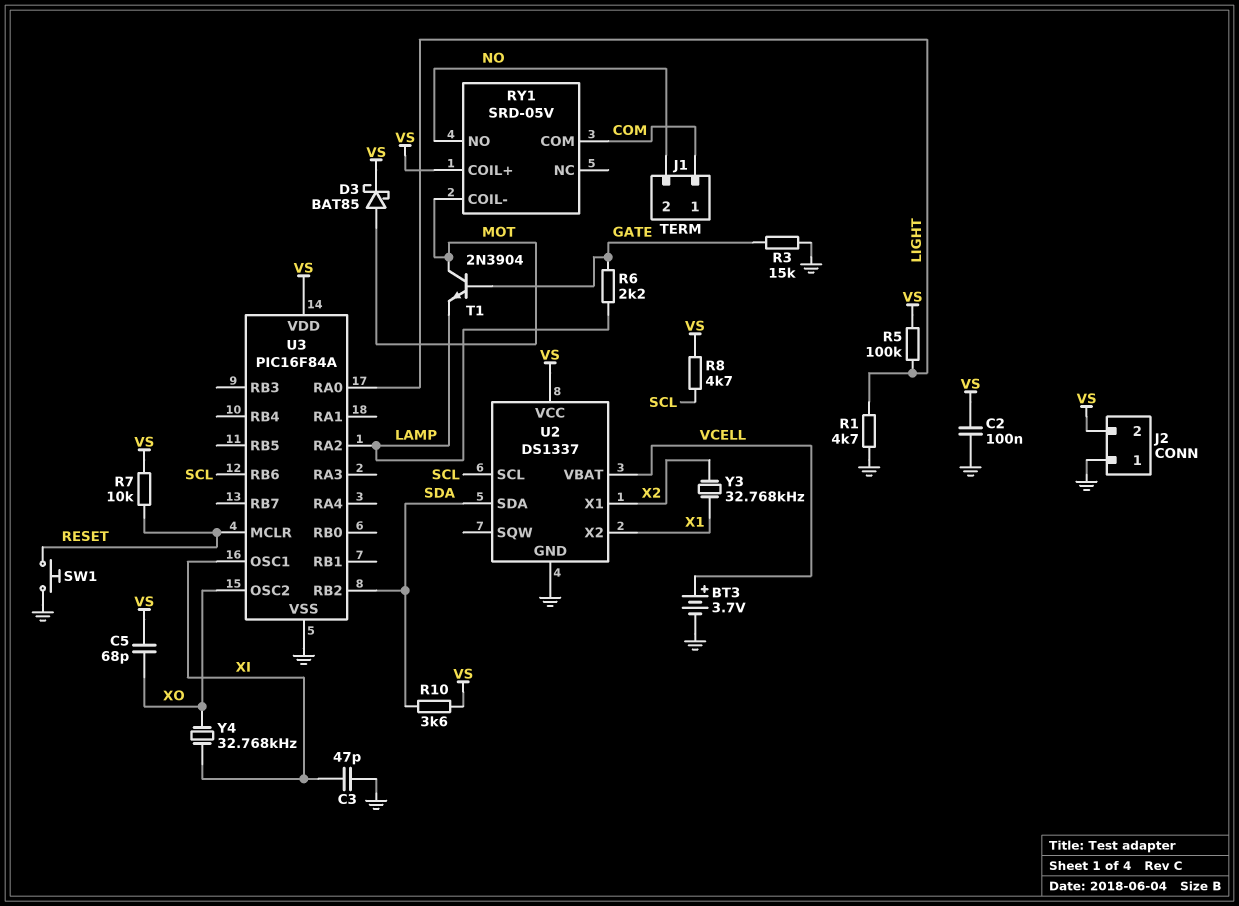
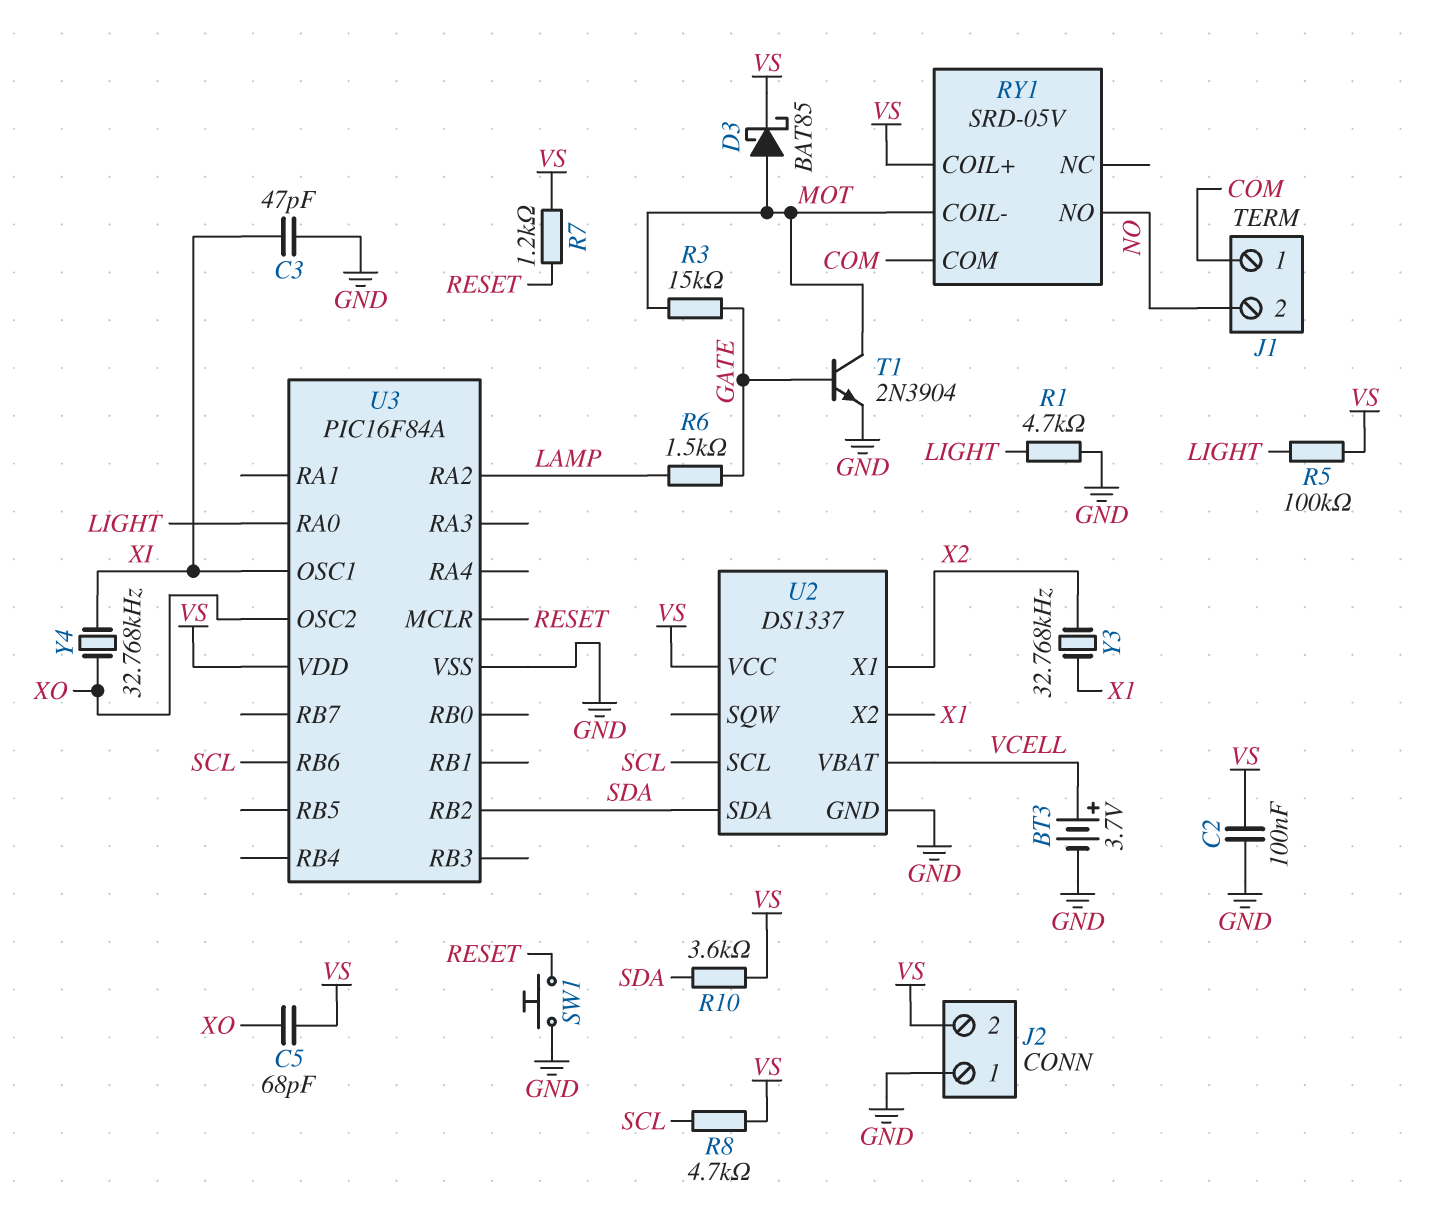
R3: 15k (GATE, GND) -> 15k (GATE, MOT)
R6: 2.2k (GATE, LAMP) -> 1.5k (GATE, LAMP)
R7: 10k (RESET, VS) -> 1.2k (RESET, VS)
T1: NPN 2N3904 (B GATE, C MOT, E LAMP) -> NPN 2N3904 (B GATE, C MOT, E GND)

